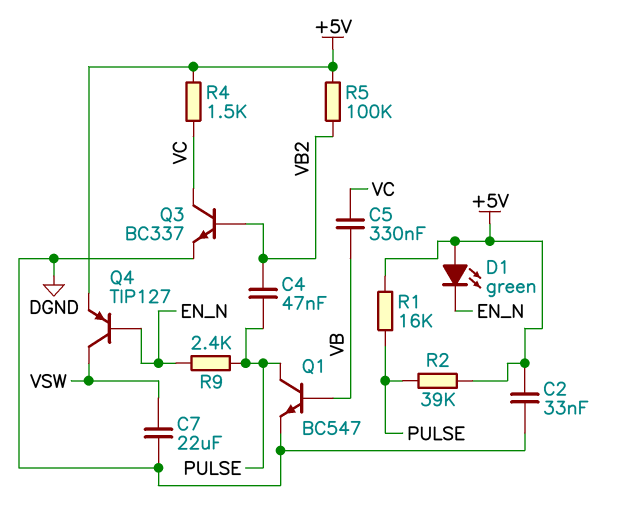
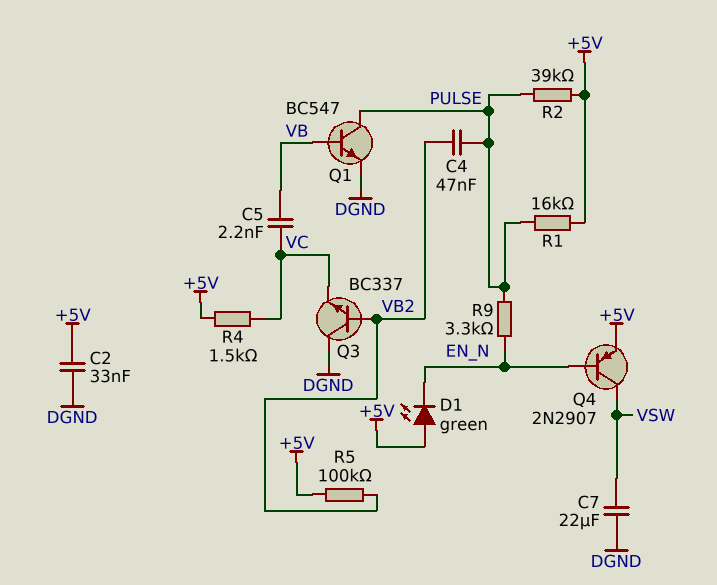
C5: 330nF (VB, VC) -> 2.2nF (VB, VC)
Q3: NPN BC337 (B VB2, C VC, E DGND) -> NPN BC337 (B VB2, C DGND, E VC)
Q4: PNP TIP127 (B EN_N, C VSW, E +5V) -> PNP 2N2907 (B EN_N, C VSW, E +5V)
R9: 2.4k (EN_N, PULSE) -> 3.3k (EN_N, PULSE)

